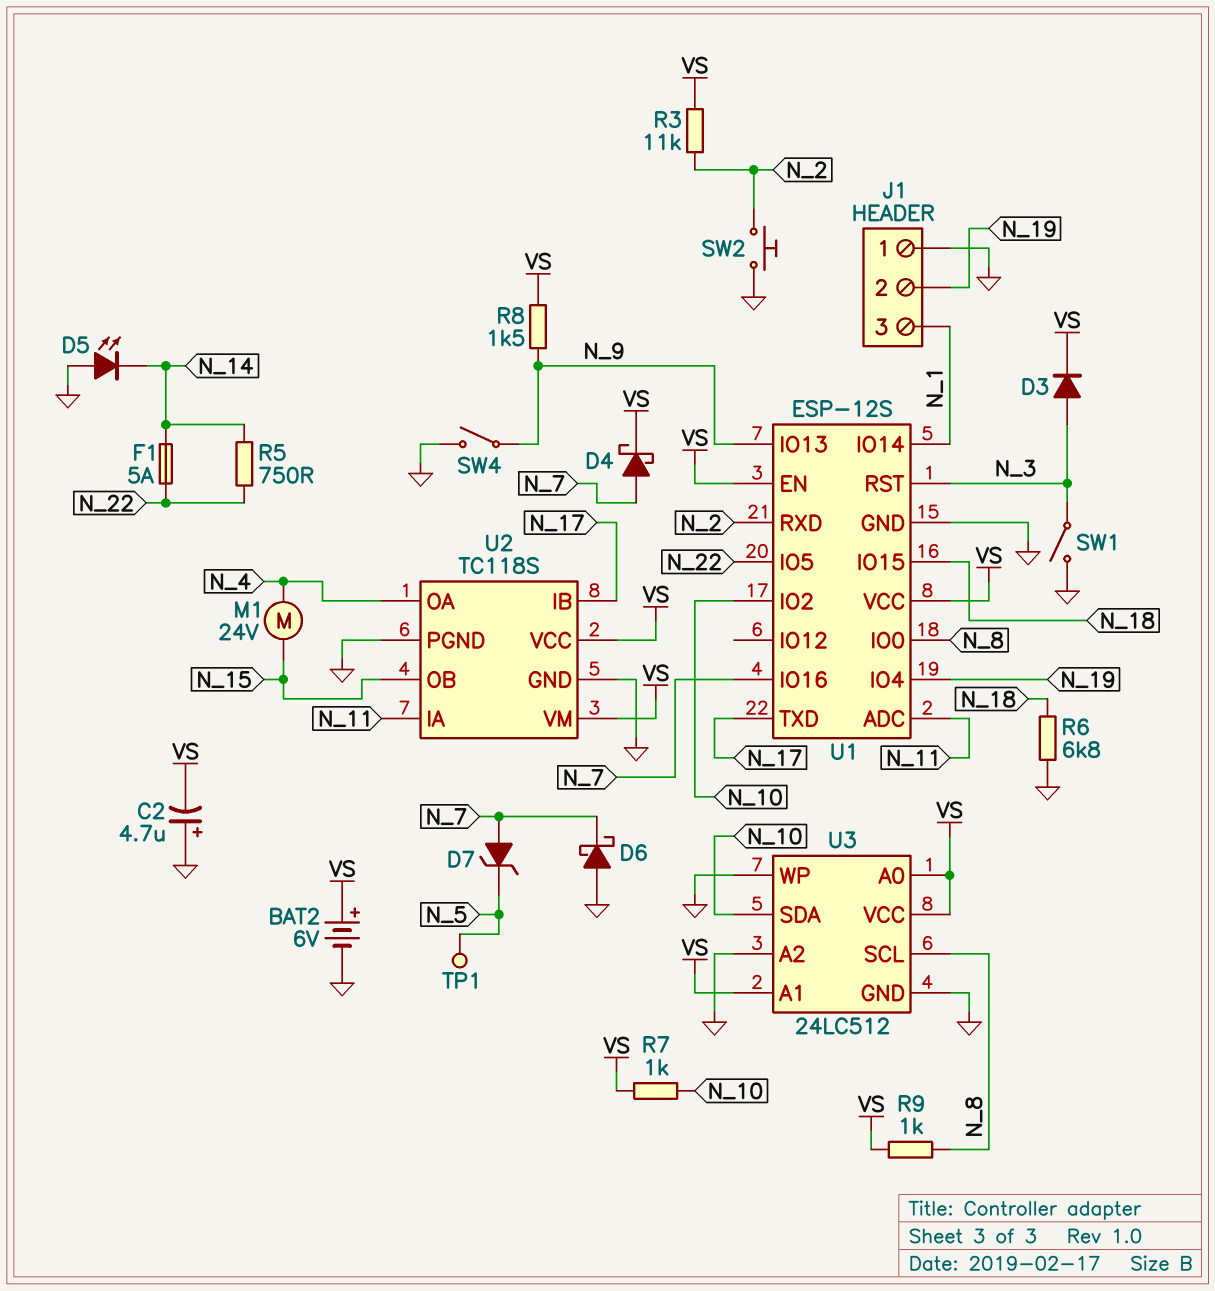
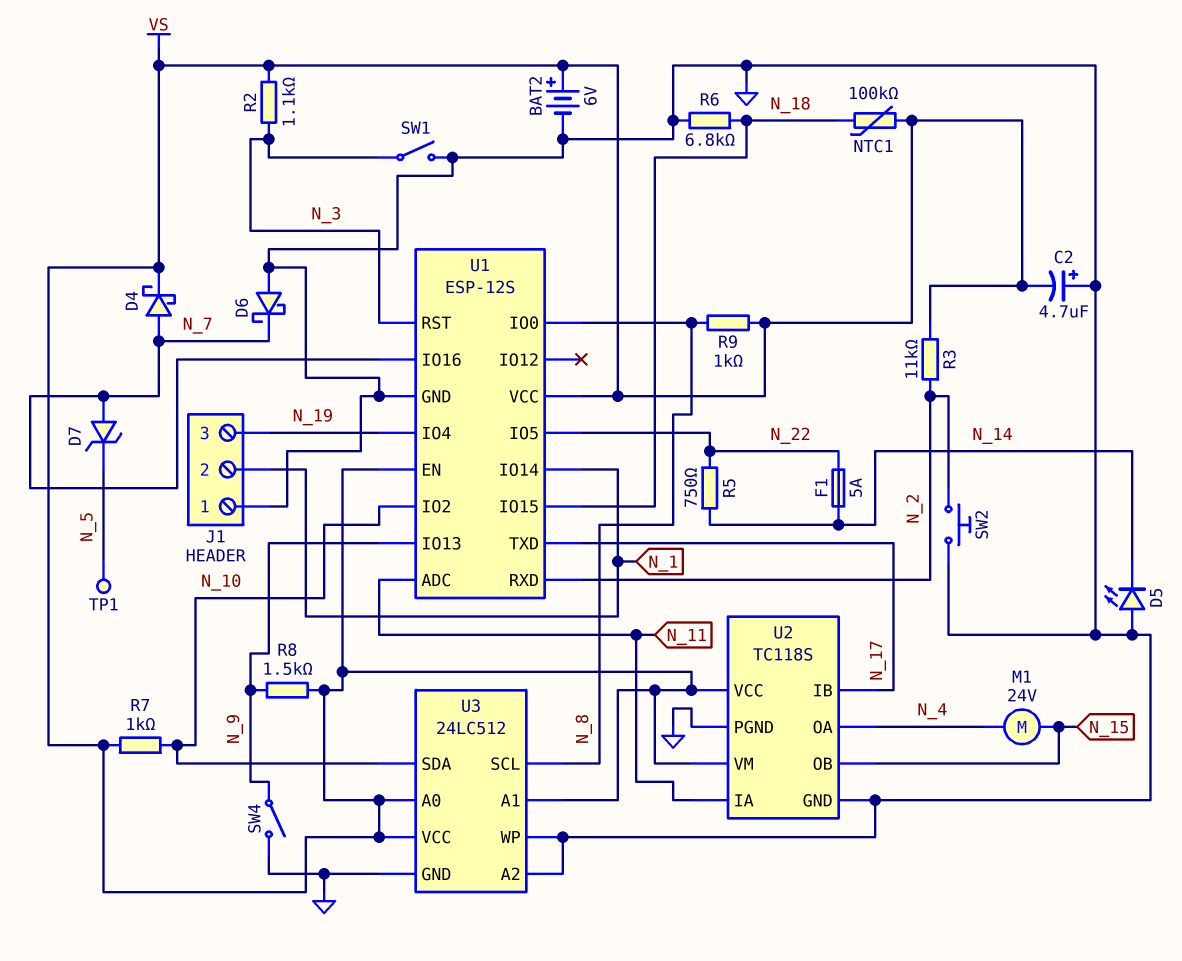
D3: diode (A N_3, K VS) -> none
J1 pin 2: N_19 -> N_1
J1 pin 3: N_1 -> N_19
NTC1: none -> 100k (N_18, VS)
R2: none -> 1.1k (N_3, VS)

